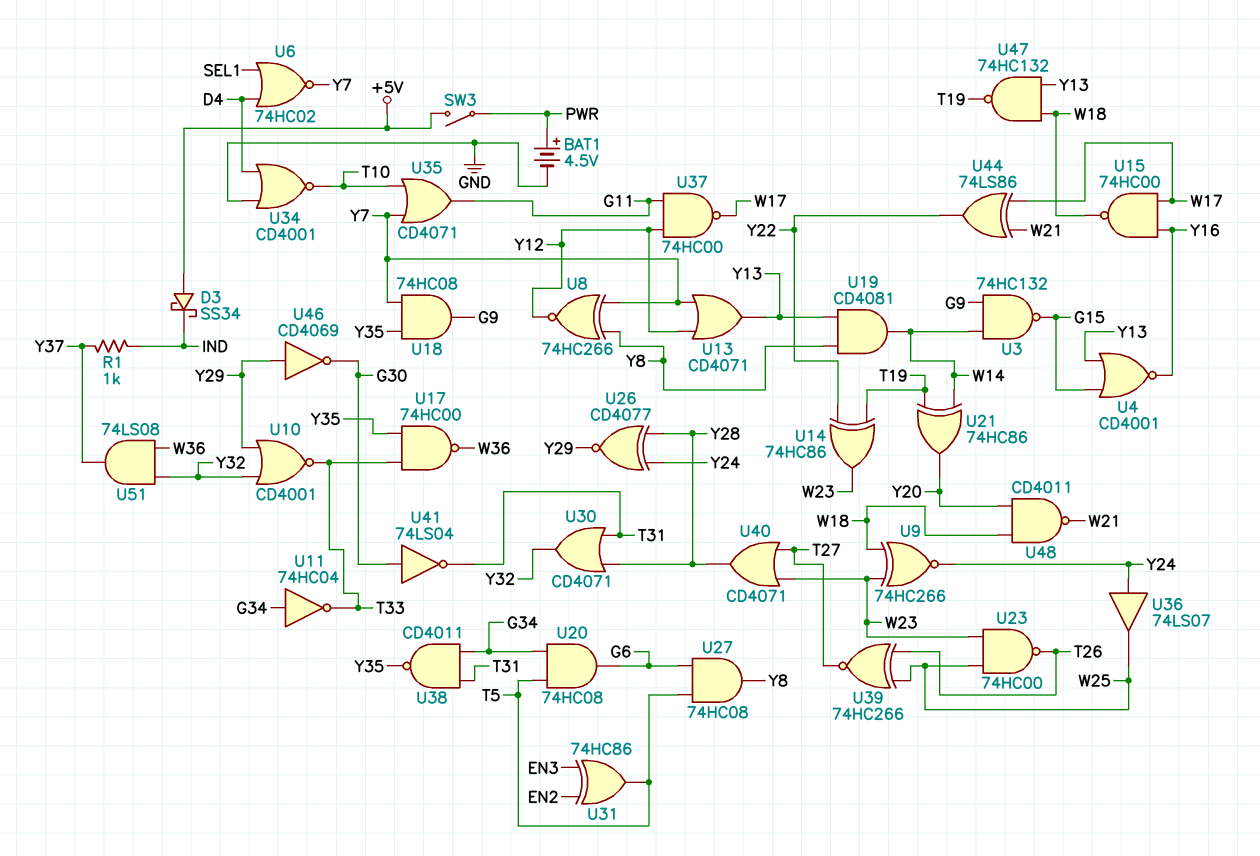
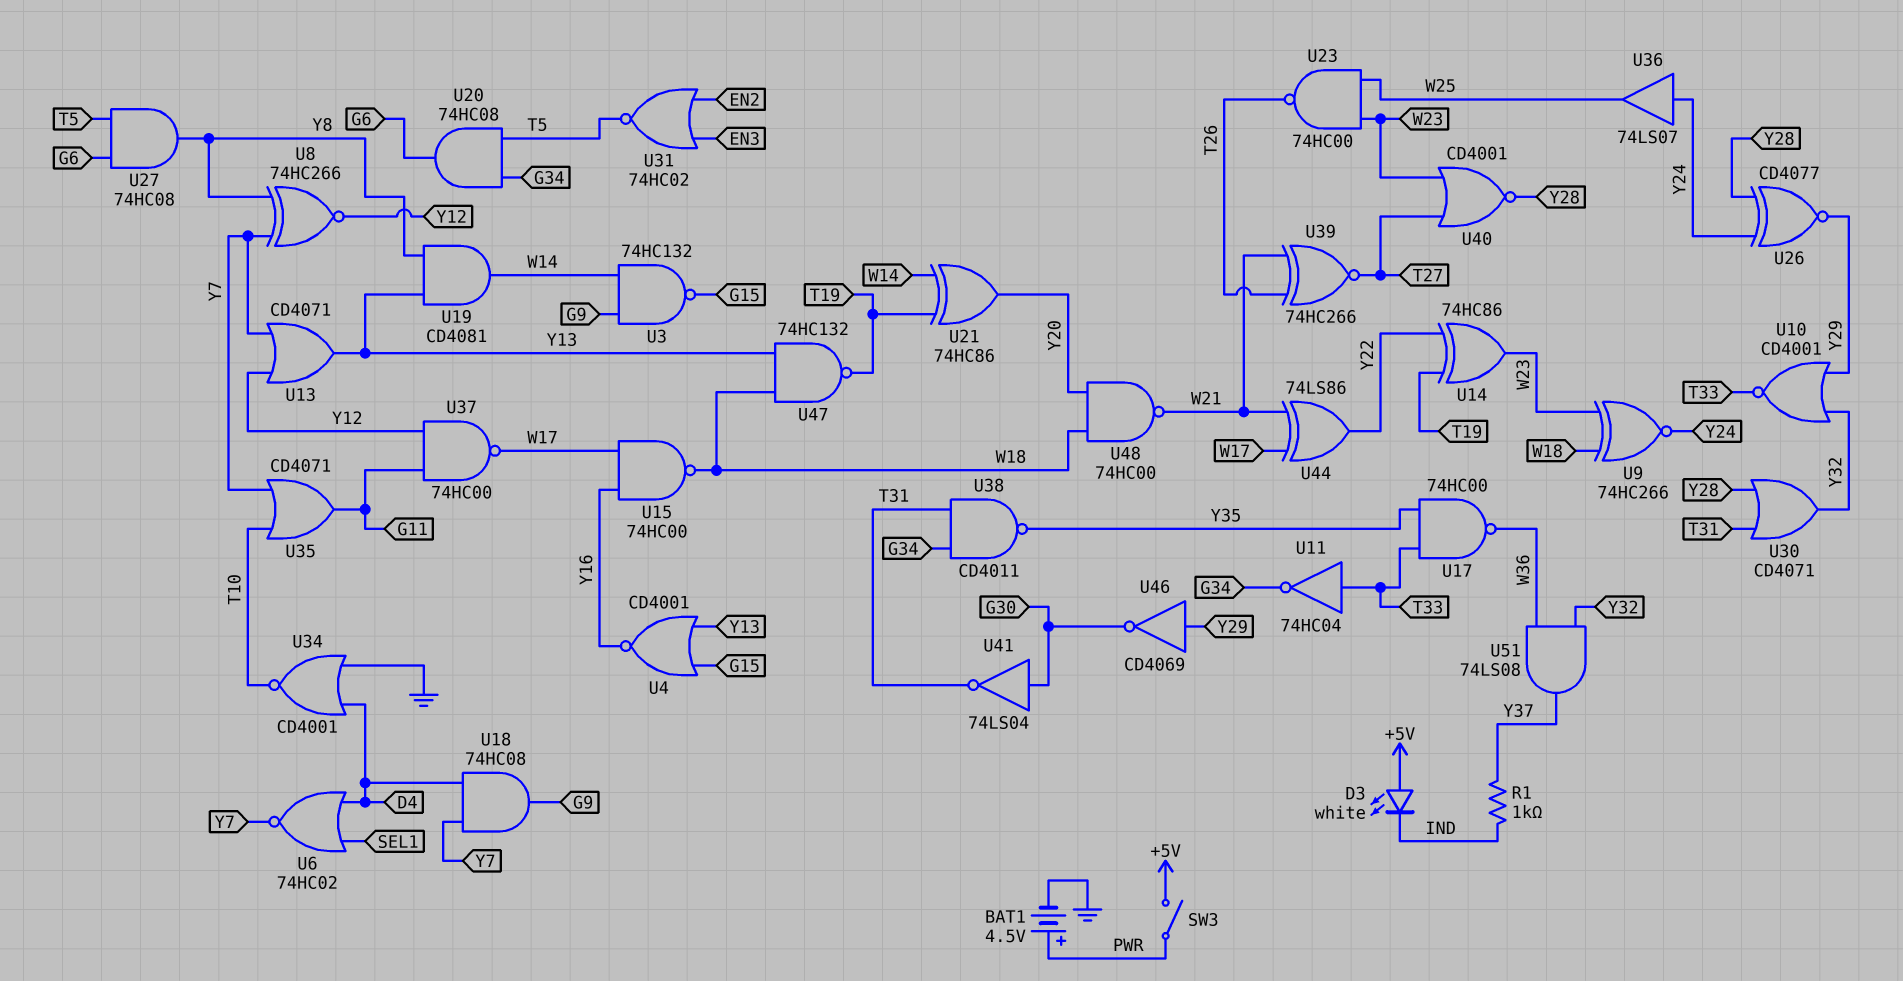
D3: schottky SS34 (A +5V, K IND) -> LED white (A +5V, K IND)
U11: NOT 74HC04 (in G34, out T33) -> NOT 74HC04 (in T33, out G34)
U18: AND 74HC08 (in Y7, in Y35, out G9) -> AND 74HC08 (in D4, in Y7, out G9)
U31: XOR 74HC86 (in EN2, in EN3, out T5) -> NOR 74HC02 (in EN2, in EN3, out T5)
U39: XNOR 74HC266 (in T26, in W25, out T27) -> XNOR 74HC266 (in T26, in W21, out T27)
U40: OR CD4071 (in T27, in W23, out Y28) -> NOR CD4001 (in T27, in W23, out Y28)
U48: NAND CD4011 (in W18, in Y20, out W21) -> NAND 74HC00 (in W18, in Y20, out W21)

